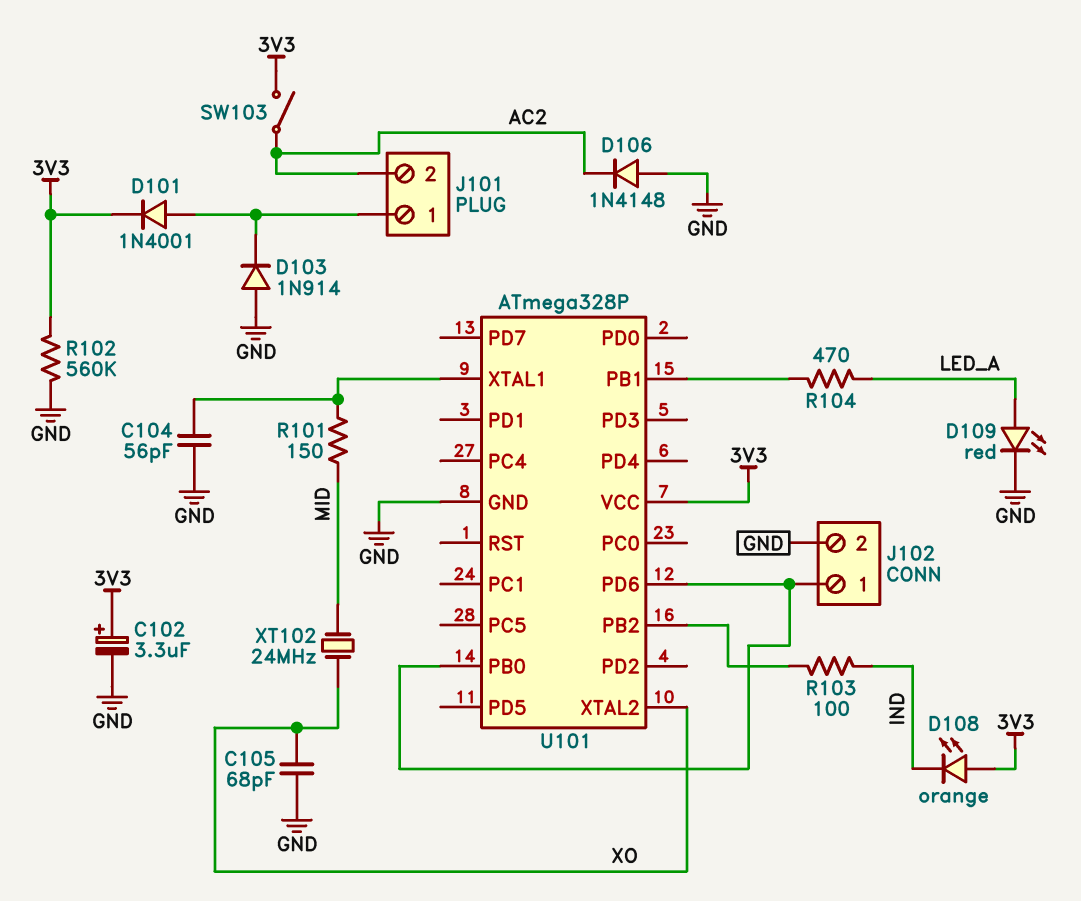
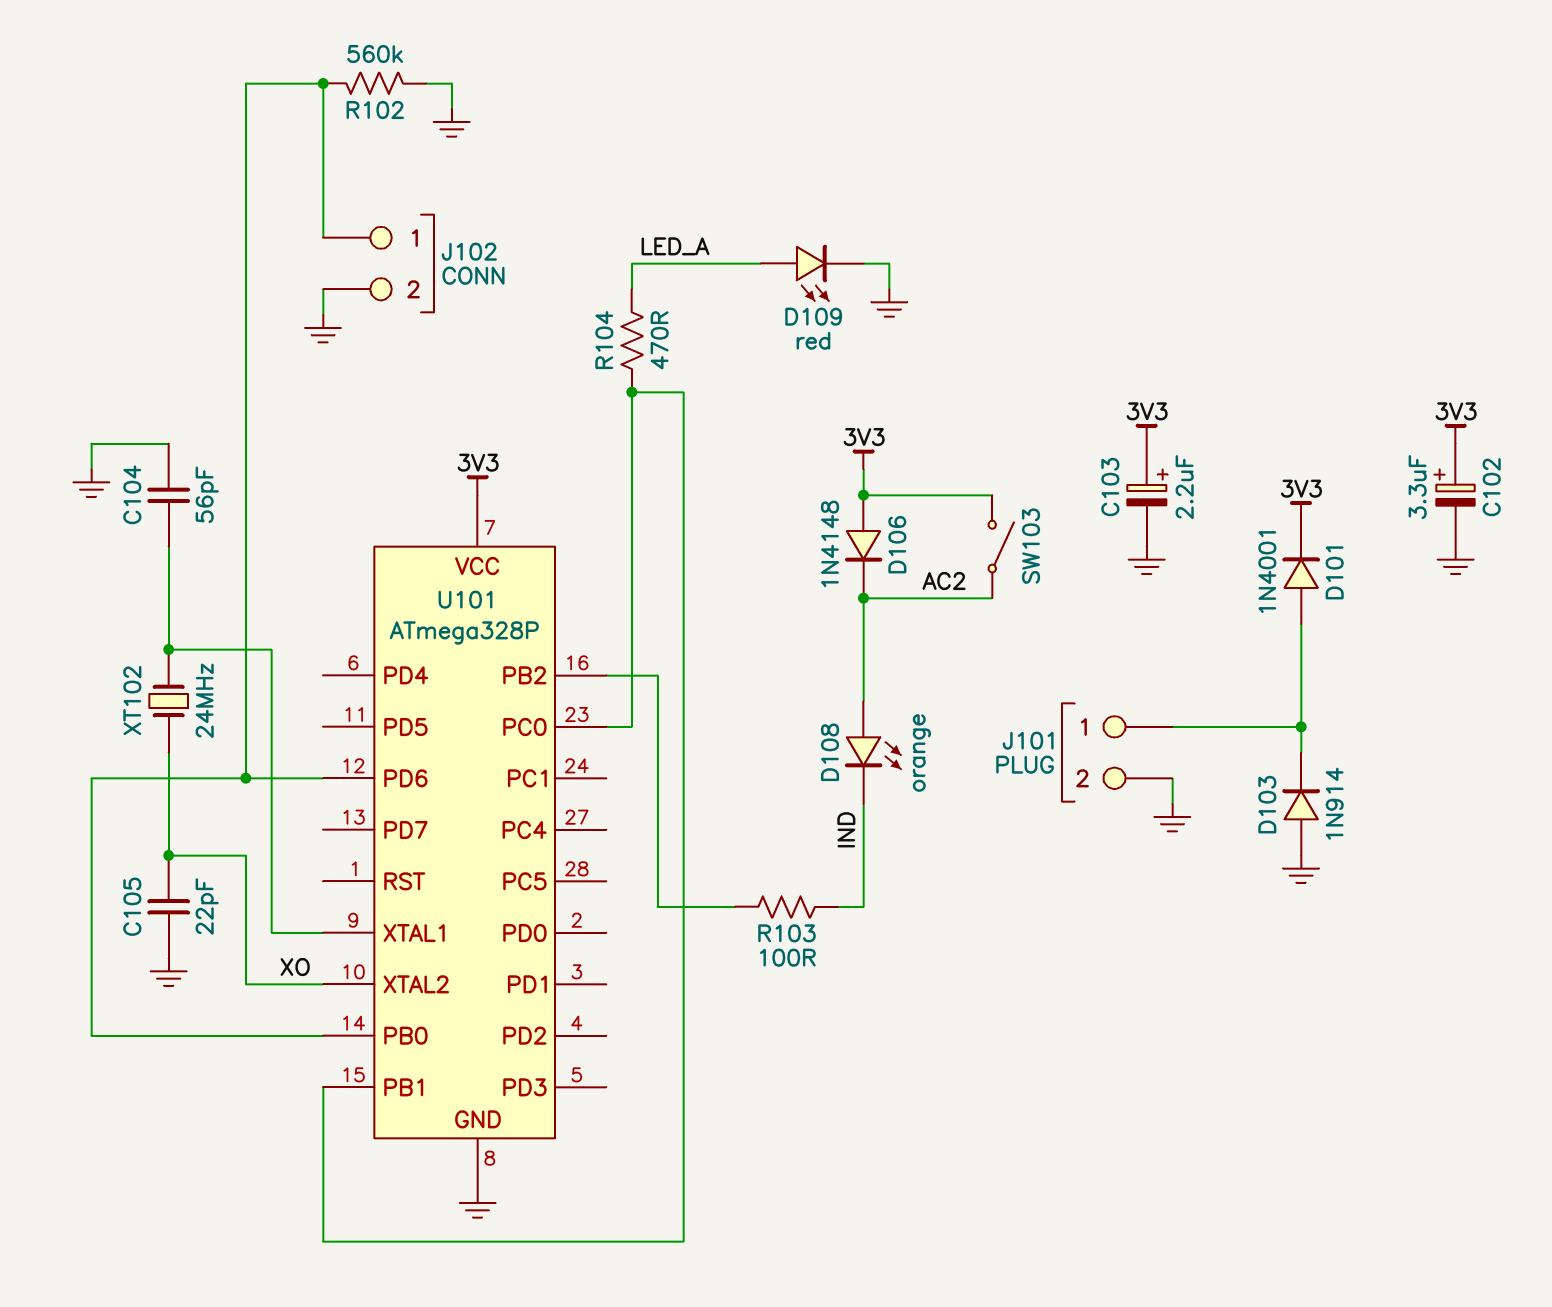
C103: none -> 2.2uF (plus 3V3, minus GND)
C105: 68pF (GND, XO) -> 22pF (GND, XO)
D106: diode 1N4148 (A GND, K AC2) -> diode 1N4148 (A 3V3, K AC2)
D108: LED orange (A 3V3, K IND) -> LED orange (A AC2, K IND)
J101 pin 2: AC2 -> GND
R101: 150 (MID, U101/XTAL1) -> none
R102: 560k (3V3, GND) -> 560k (GND, J102/1)
U101 pin PC0: none -> U101/PB1
XT102: 24MHz (MID, XO) -> 24MHz (U101/XTAL1, XO)

